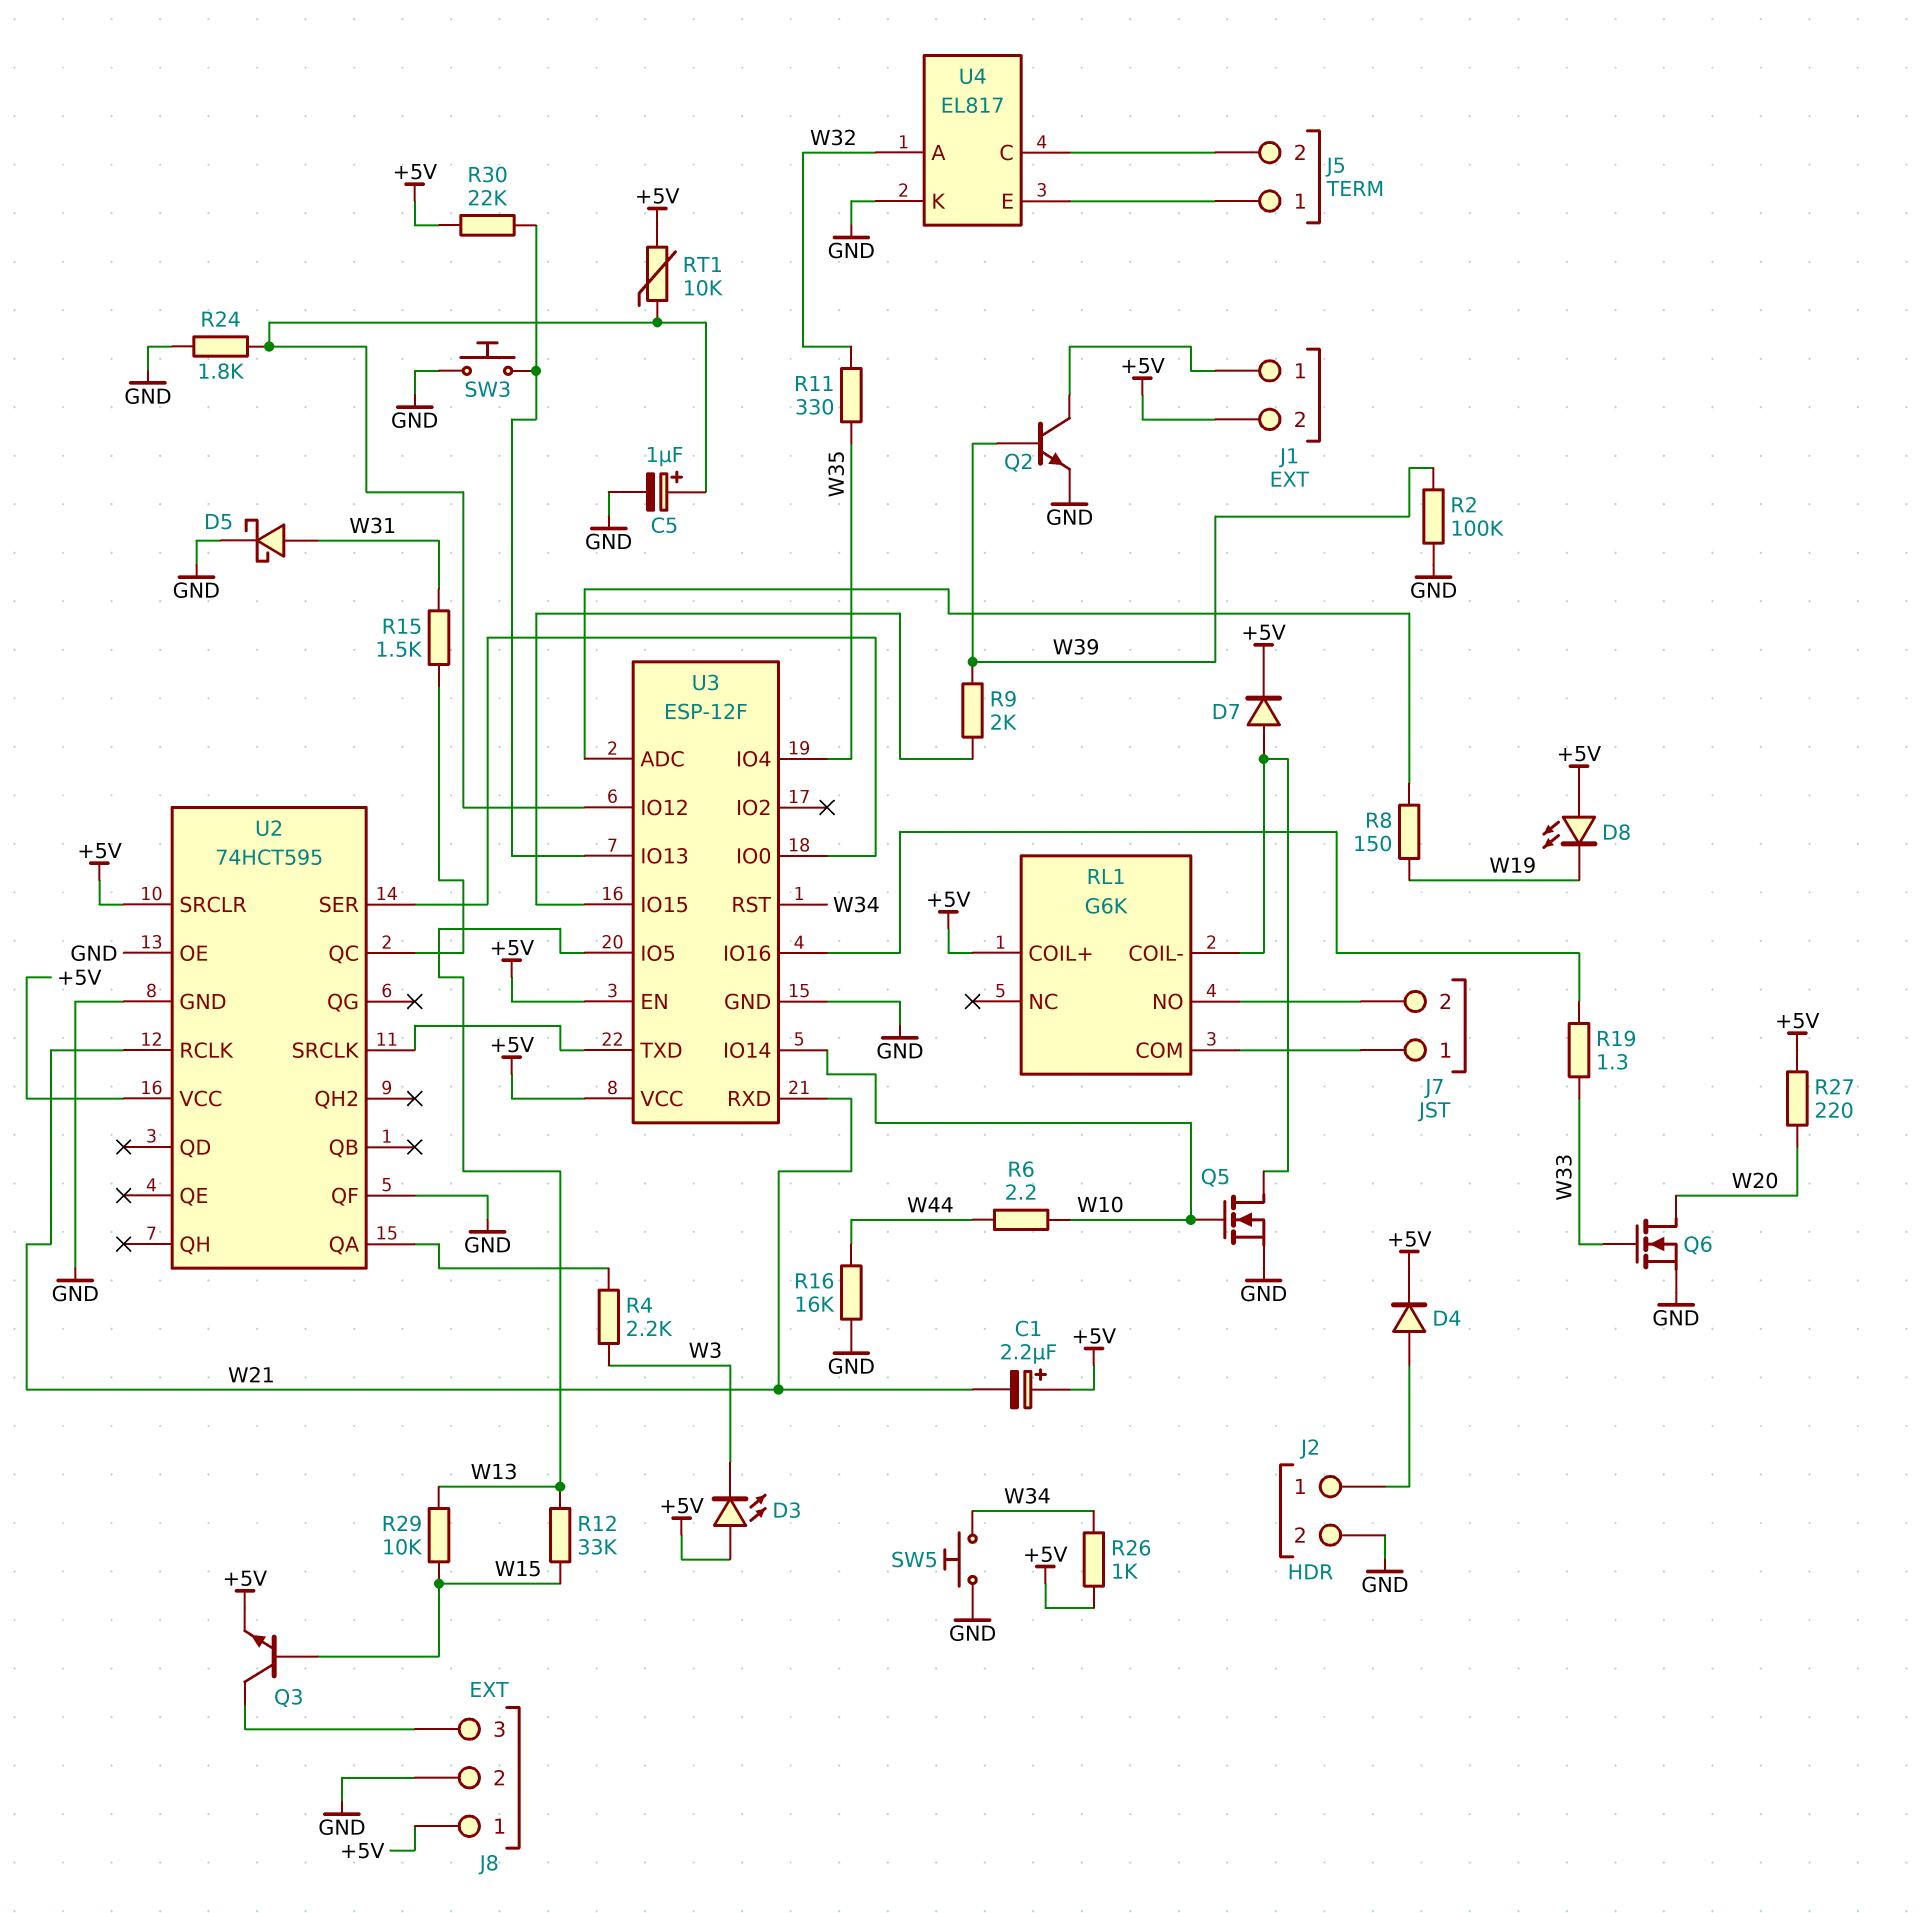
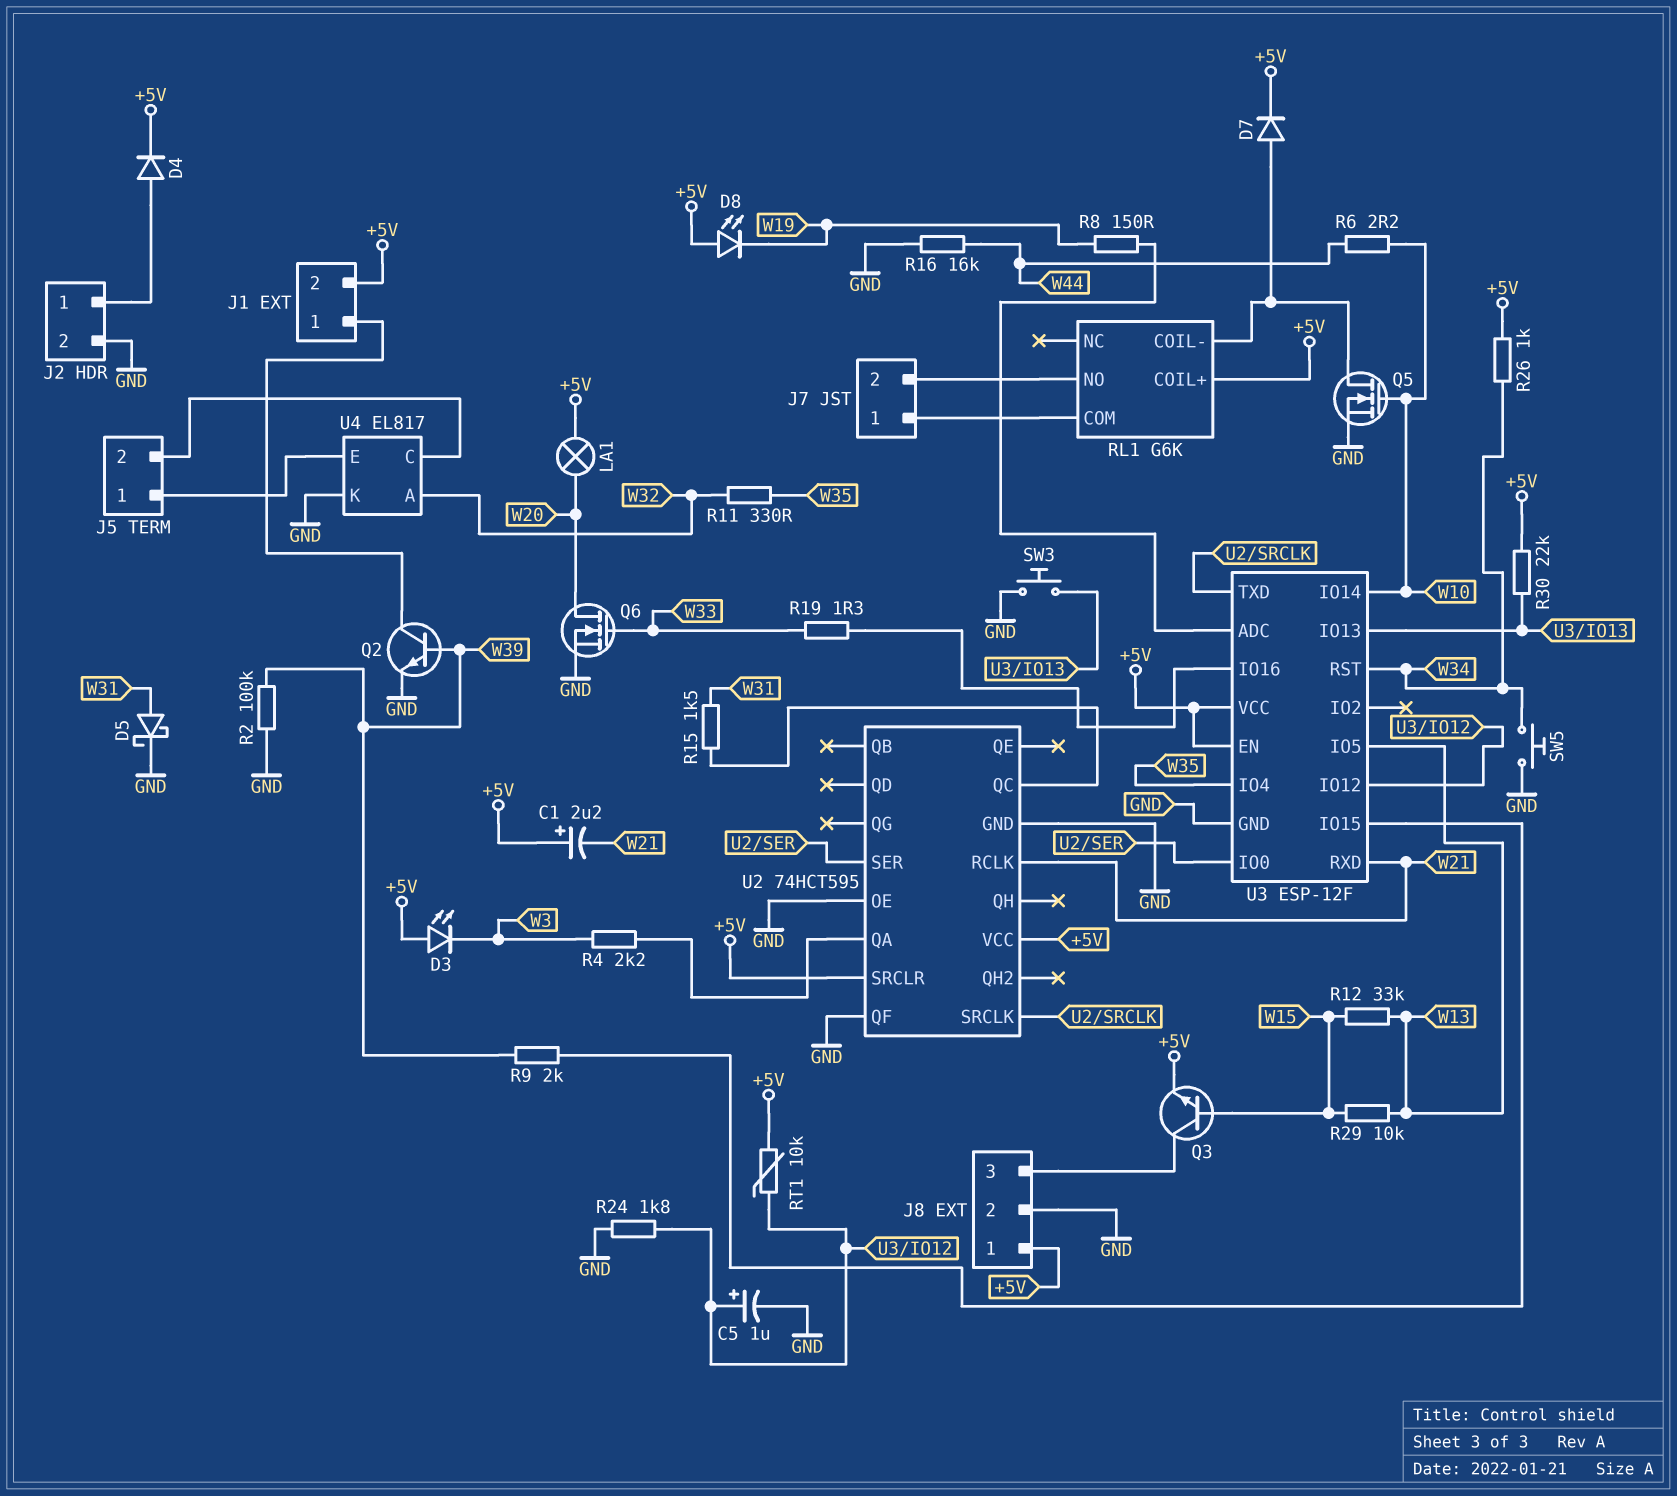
LA1: none -> lamp (+5V, W20)
R27: 220 (+5V, W20) -> none

